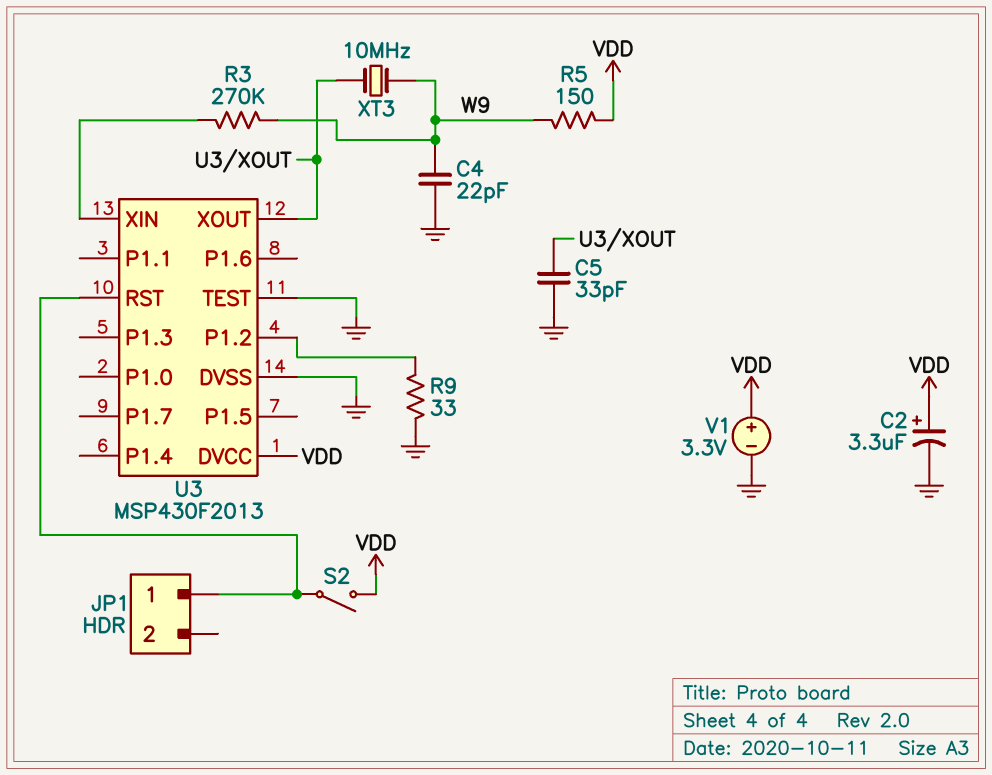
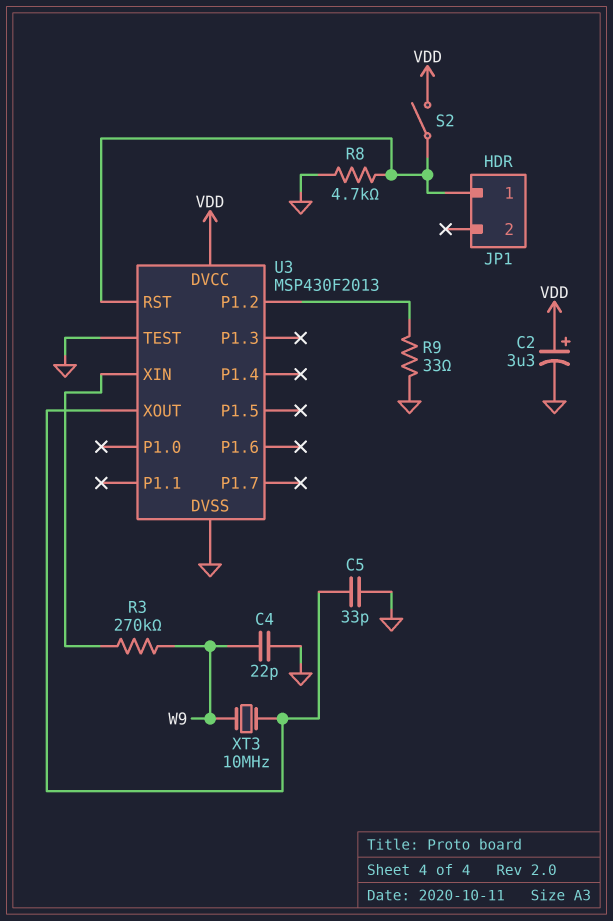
R5: 150 (VDD, W9) -> none
R8: none -> 4.7k (GND, JP1/1)
V1: 3.3V (plus VDD, minus GND) -> none

